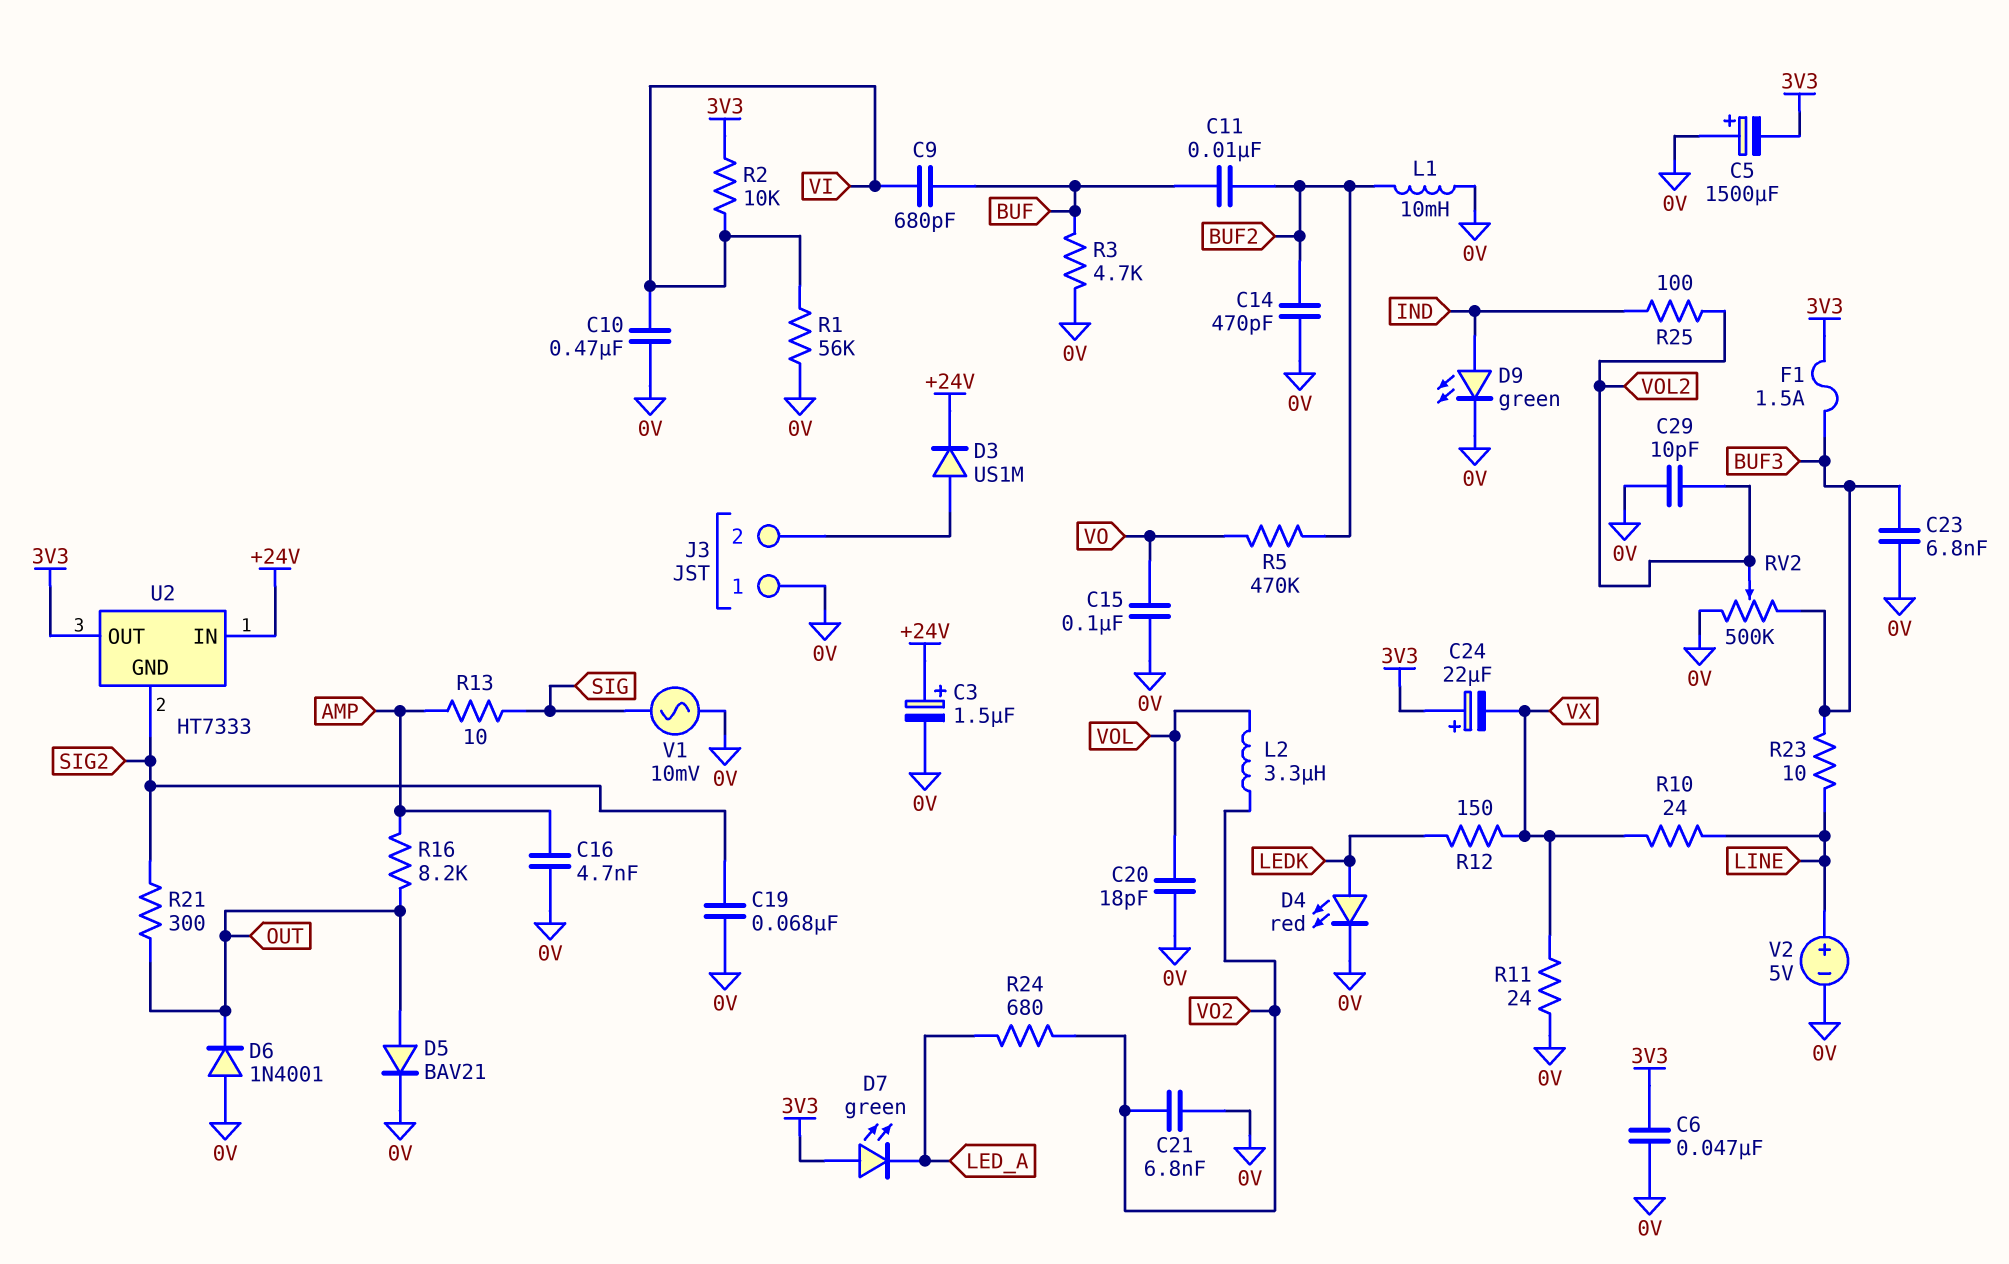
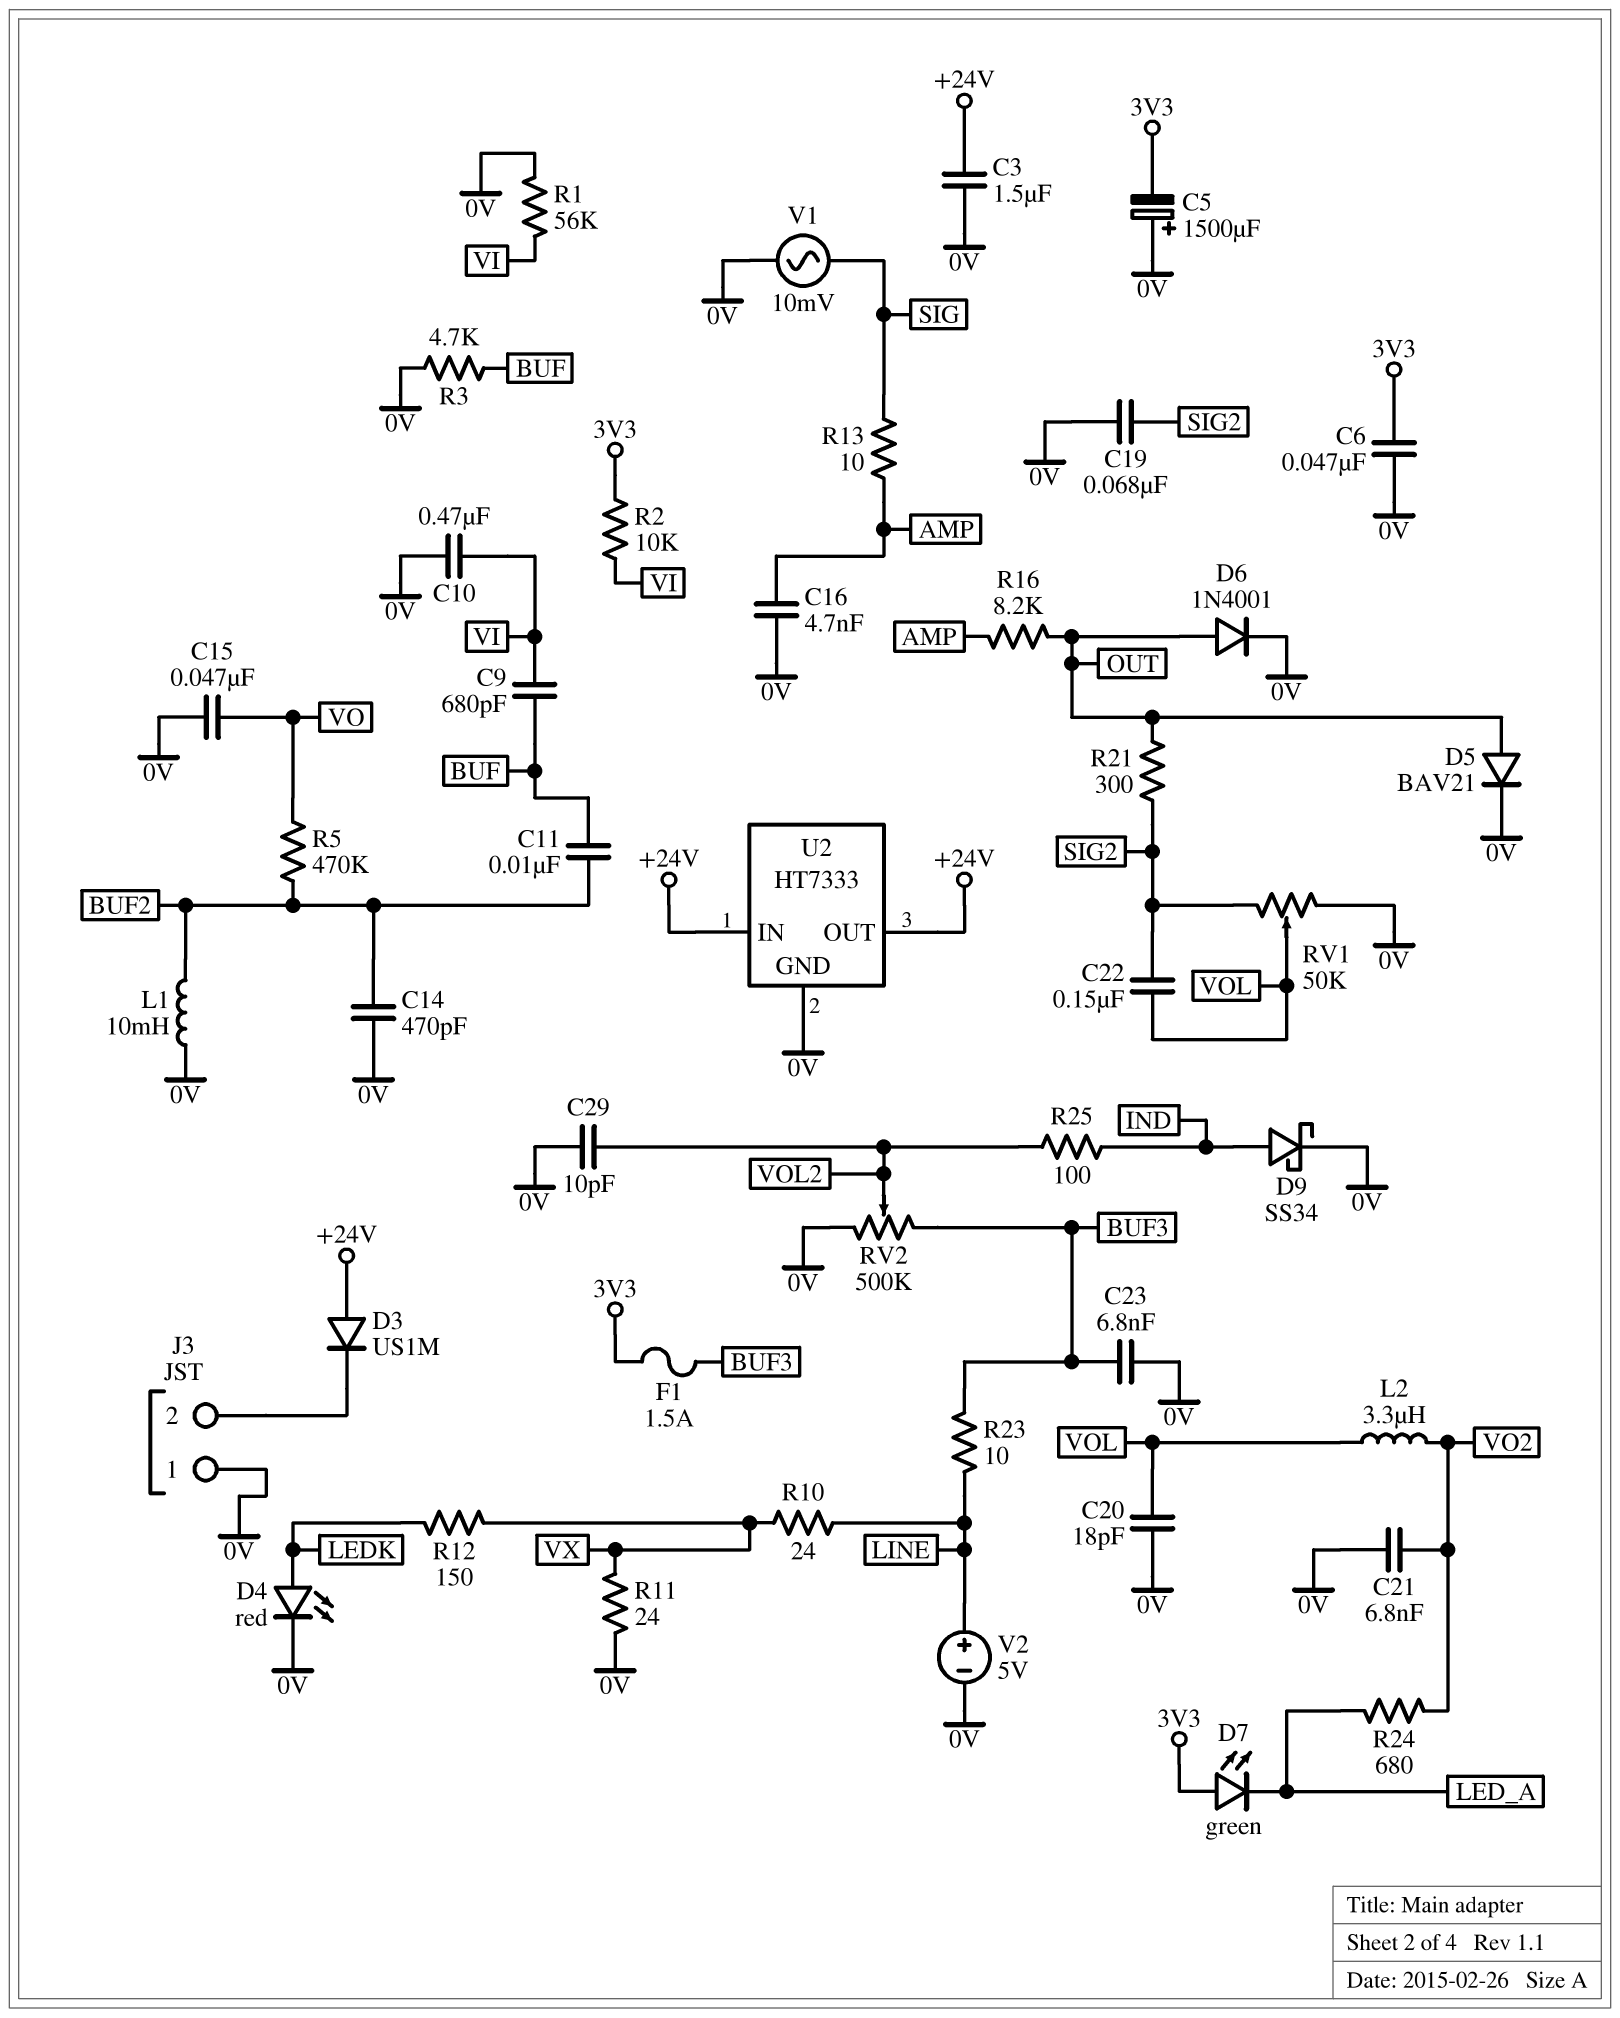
C3: 1.5uF (plus +24V, minus 0V) -> 1.5uF (+24V, 0V)
C15: 100nF (0V, VO) -> 47nF (0V, VO)
C22: none -> 150nF (SIG2, VOL)
C24: 22uF (plus 3V3, minus VX) -> none
D3: diode US1M (A J3/2, K +24V) -> diode US1M (A +24V, K J3/2)
D6: diode 1N4001 (A 0V, K OUT) -> diode 1N4001 (A OUT, K 0V)
D9: LED green (A IND, K 0V) -> schottky SS34 (A IND, K 0V)
RV1: none -> 50k (0V, SIG2, wiper VOL)
U2 pin GND: SIG2 -> 0V
U2 pin OUT: 3V3 -> +24V

